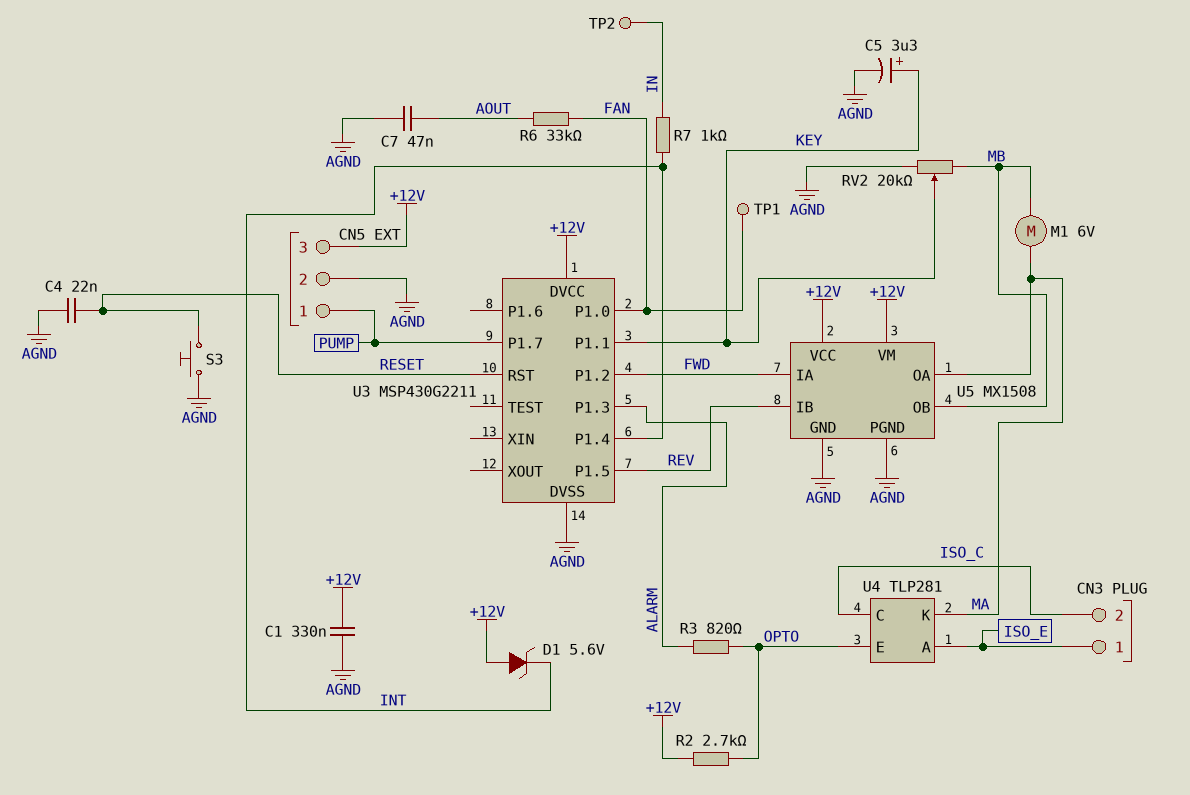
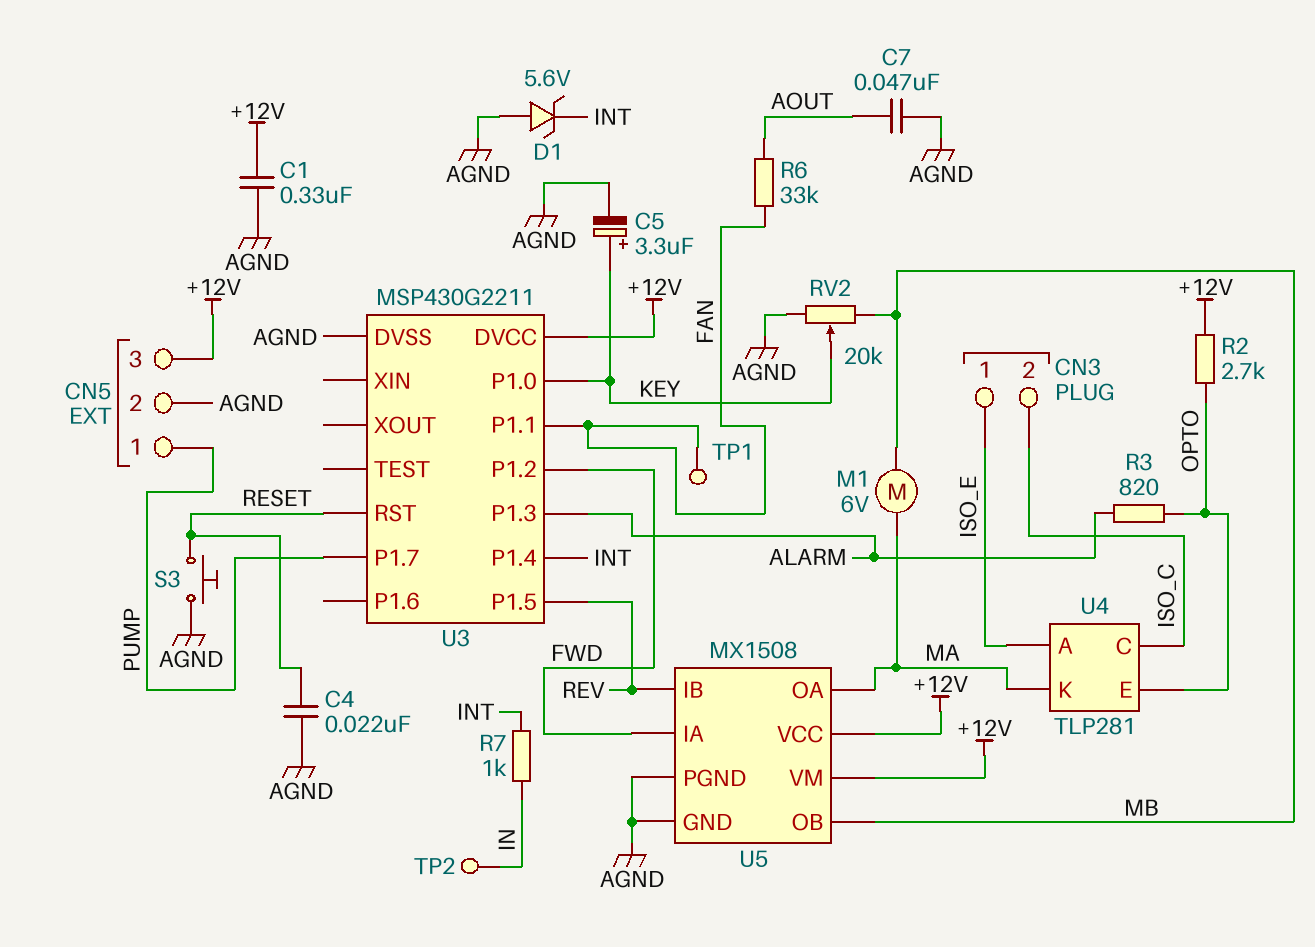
D1: zener 5.6V (A +12V, K INT) -> zener 5.6V (A AGND, K INT)
U3 pin P1.0: FAN -> KEY
U3 pin P1.1: KEY -> FAN

